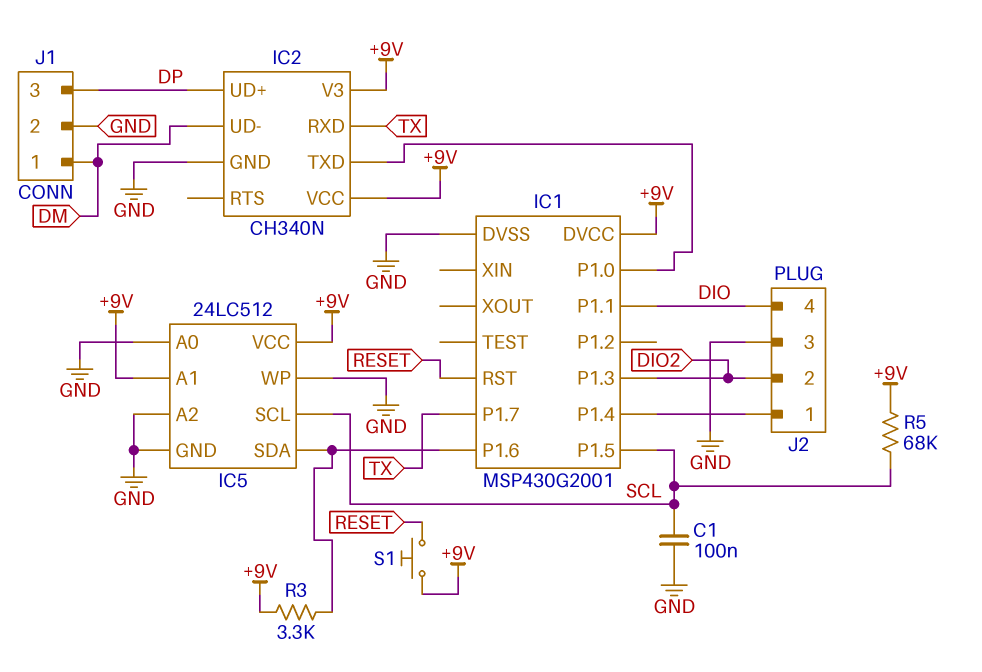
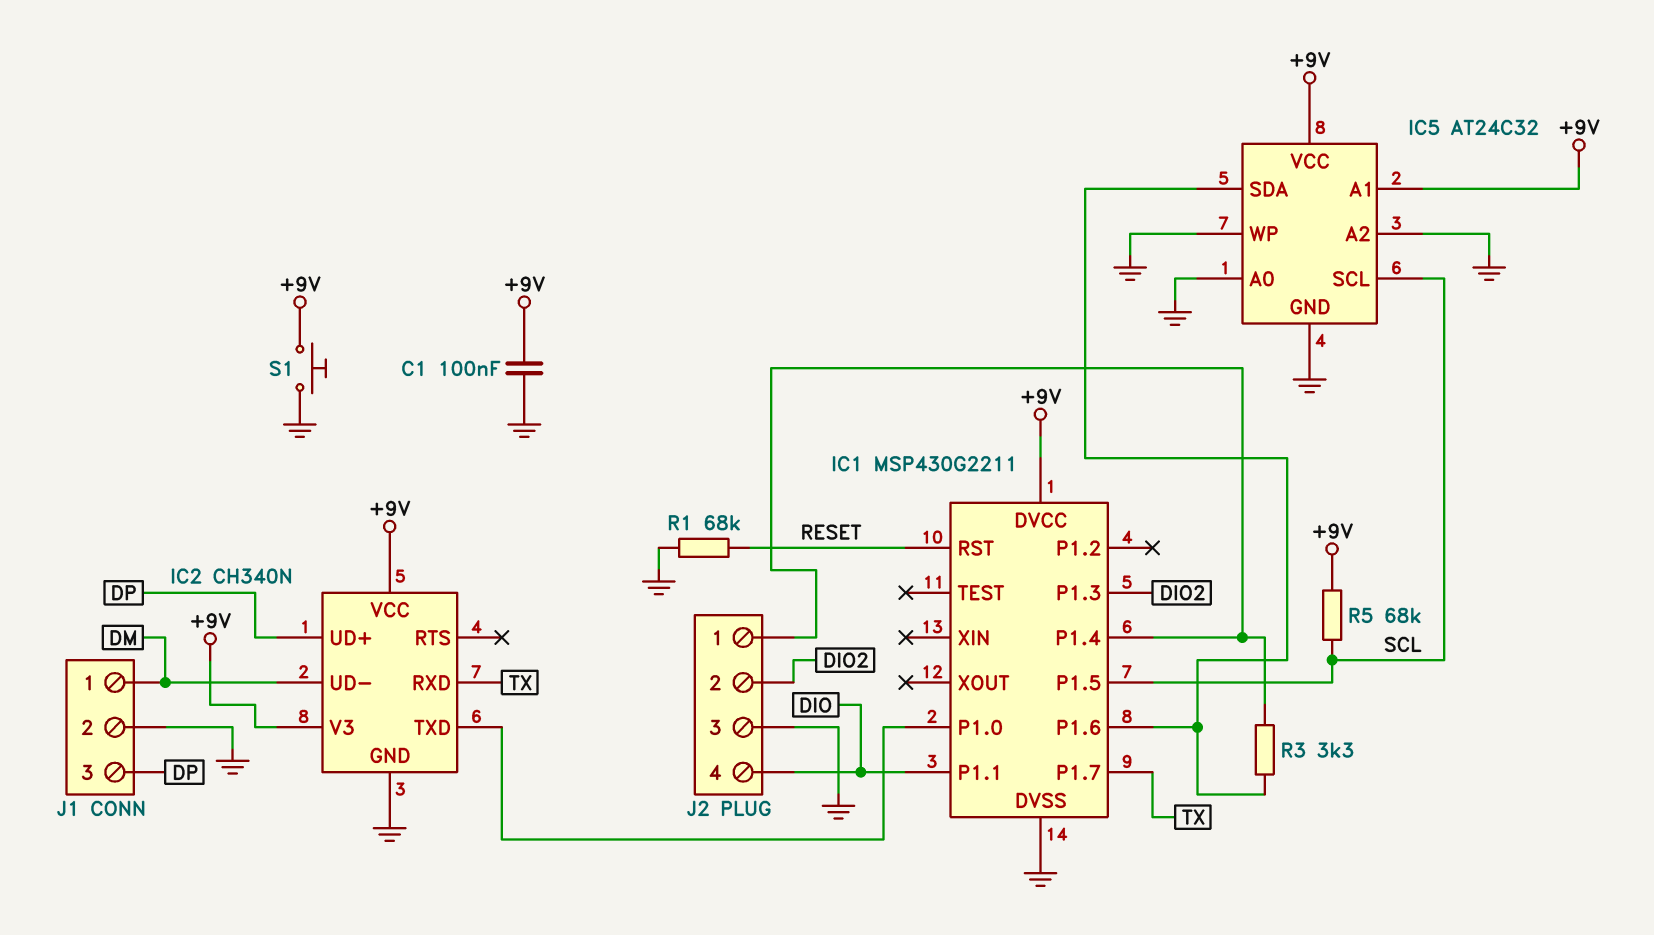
C1: 100nF (GND, SCL) -> 100nF (+9V, GND)
IC1: MSP430G2001 -> MSP430G2211
IC5: 24LC512 -> AT24C32
R1: none -> 68k (GND, RESET)
R3: 3.3k (+9V, IC1/P1.6) -> 3.3k (IC1/P1.4, IC1/P1.6)
S1: button (+9V, RESET) -> button (+9V, GND)

